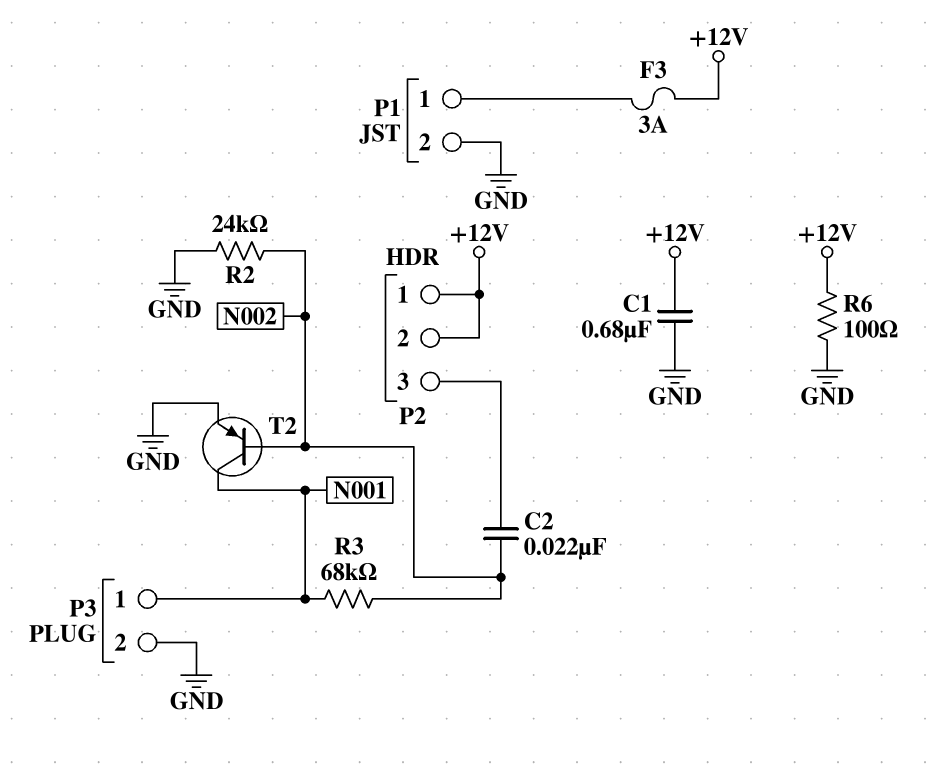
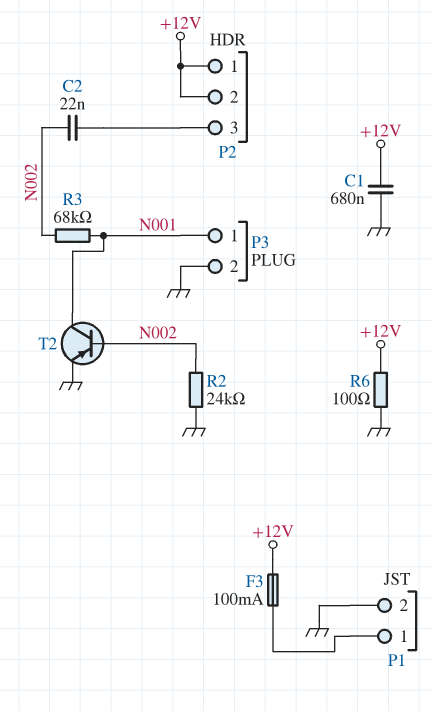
F3: 3A (+12V, P1/1) -> 100mA (+12V, P1/1)

